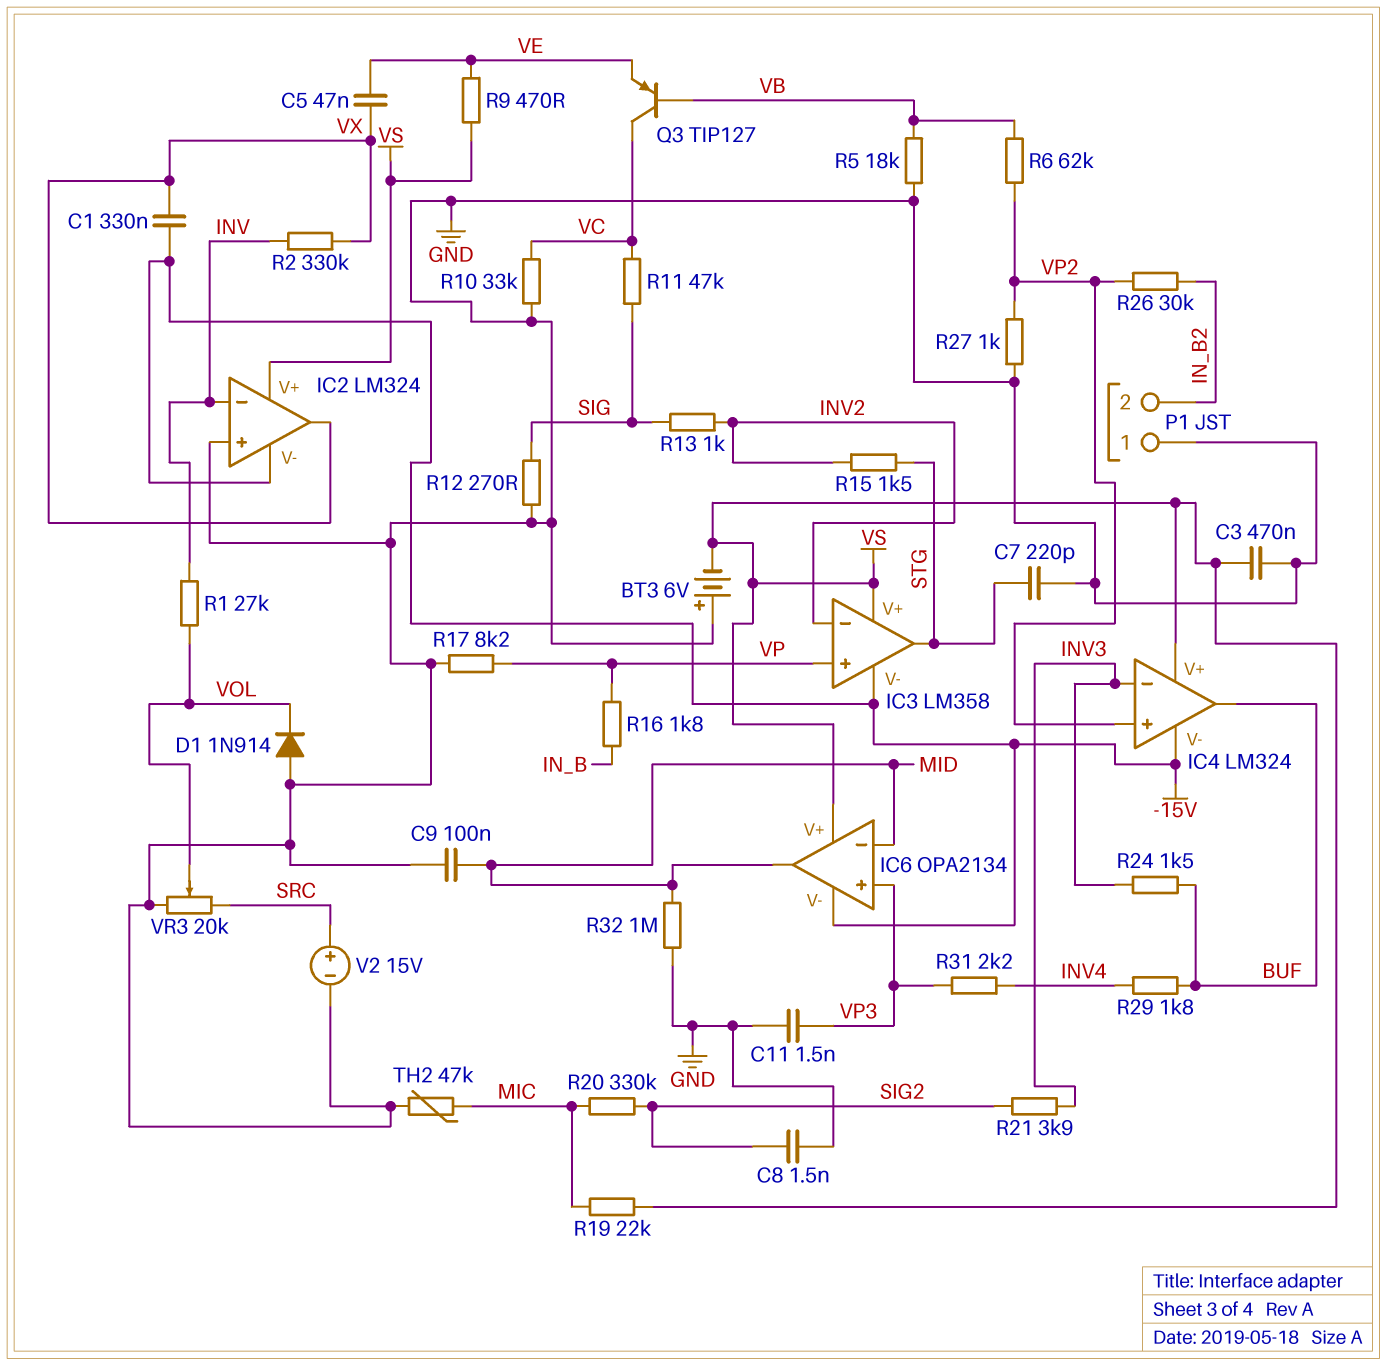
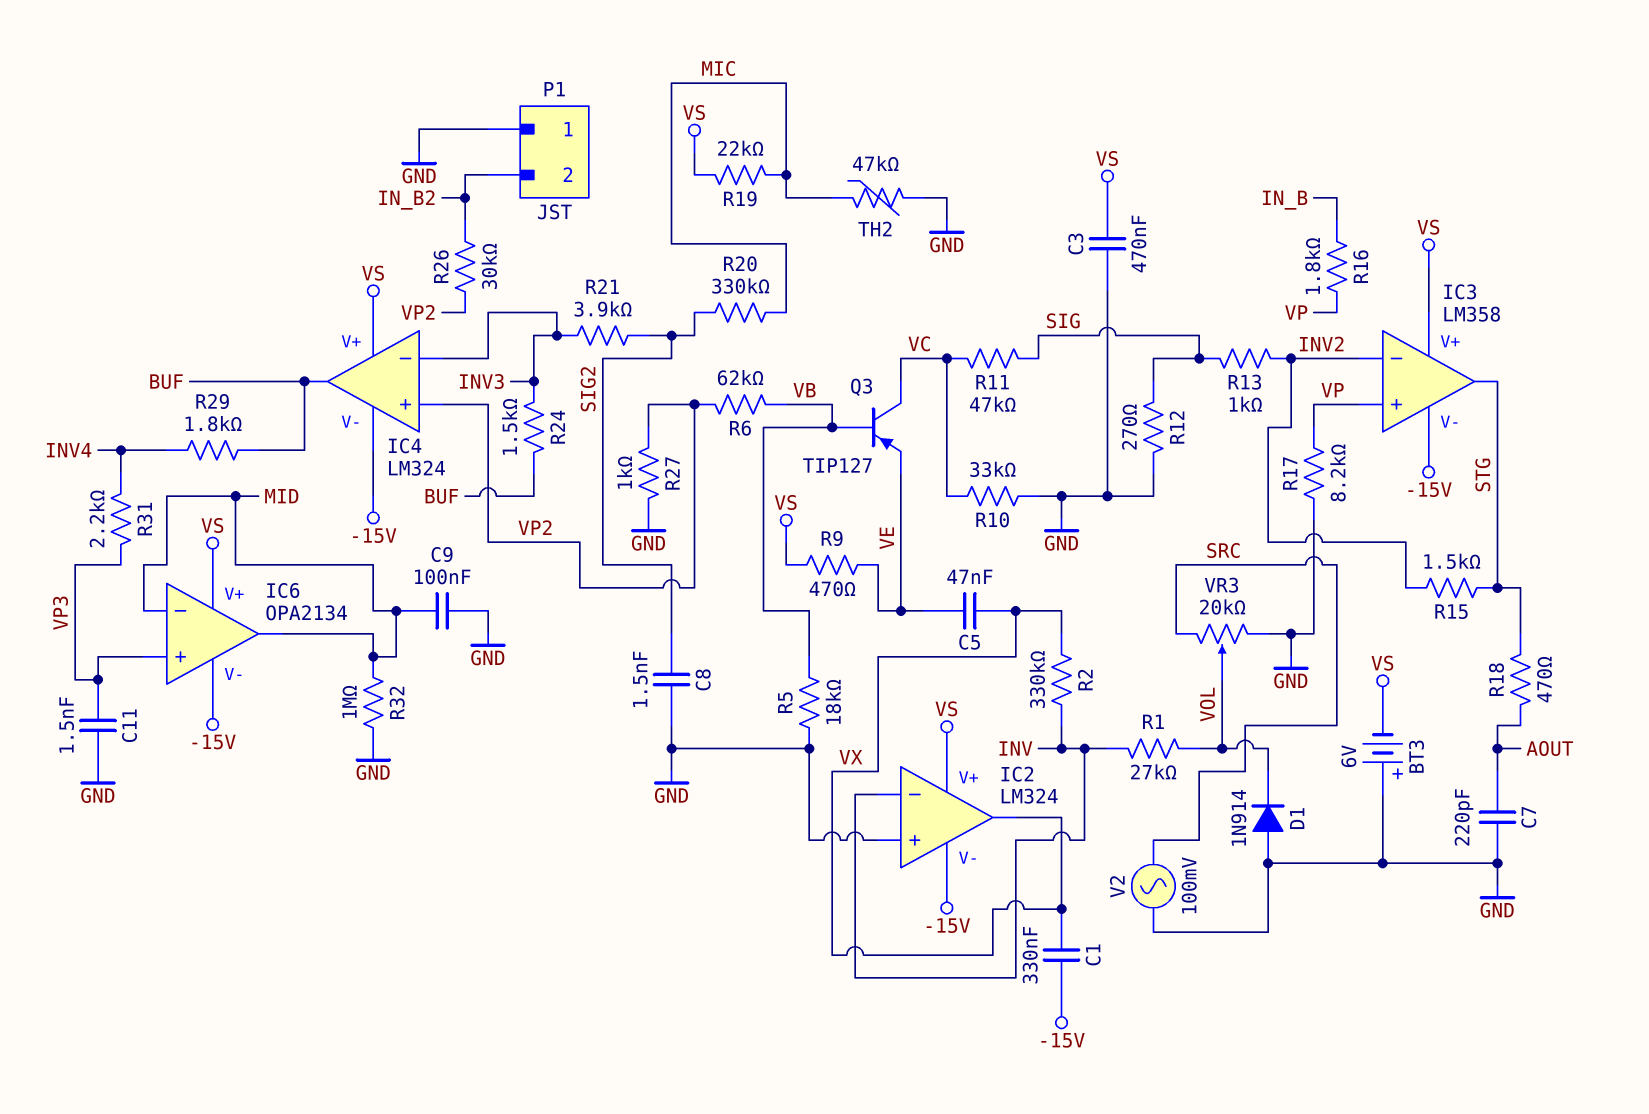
C7: 220pF (GND, STG) -> 220pF (AOUT, GND)
R18: none -> 470 (AOUT, STG)
V2: 15V (plus SRC, minus GND) -> AC 100mV (GND, SRC)

